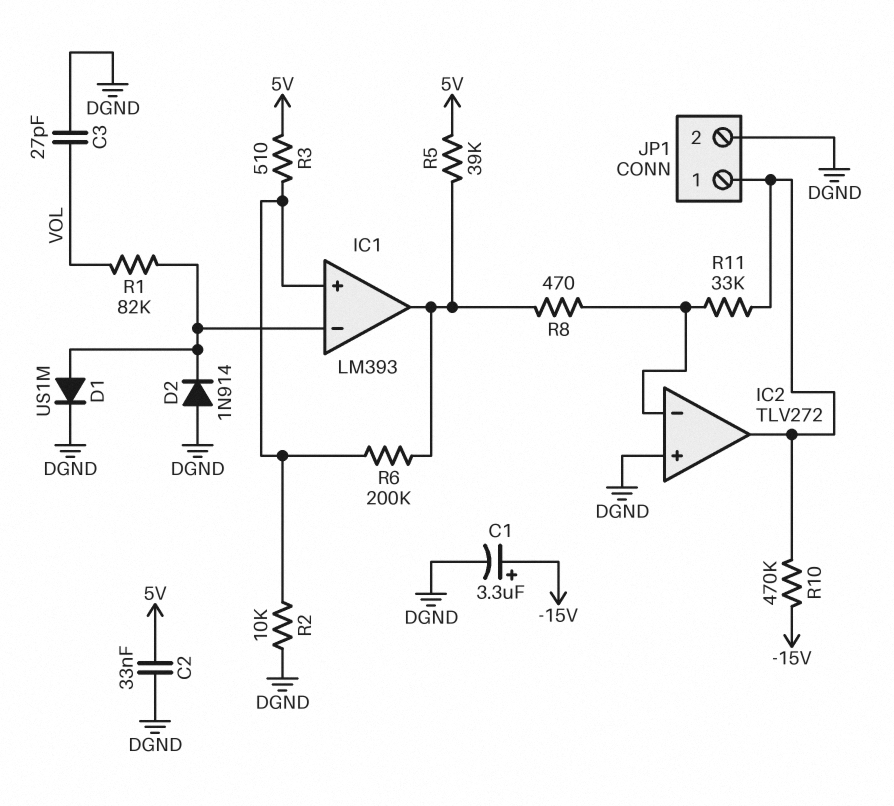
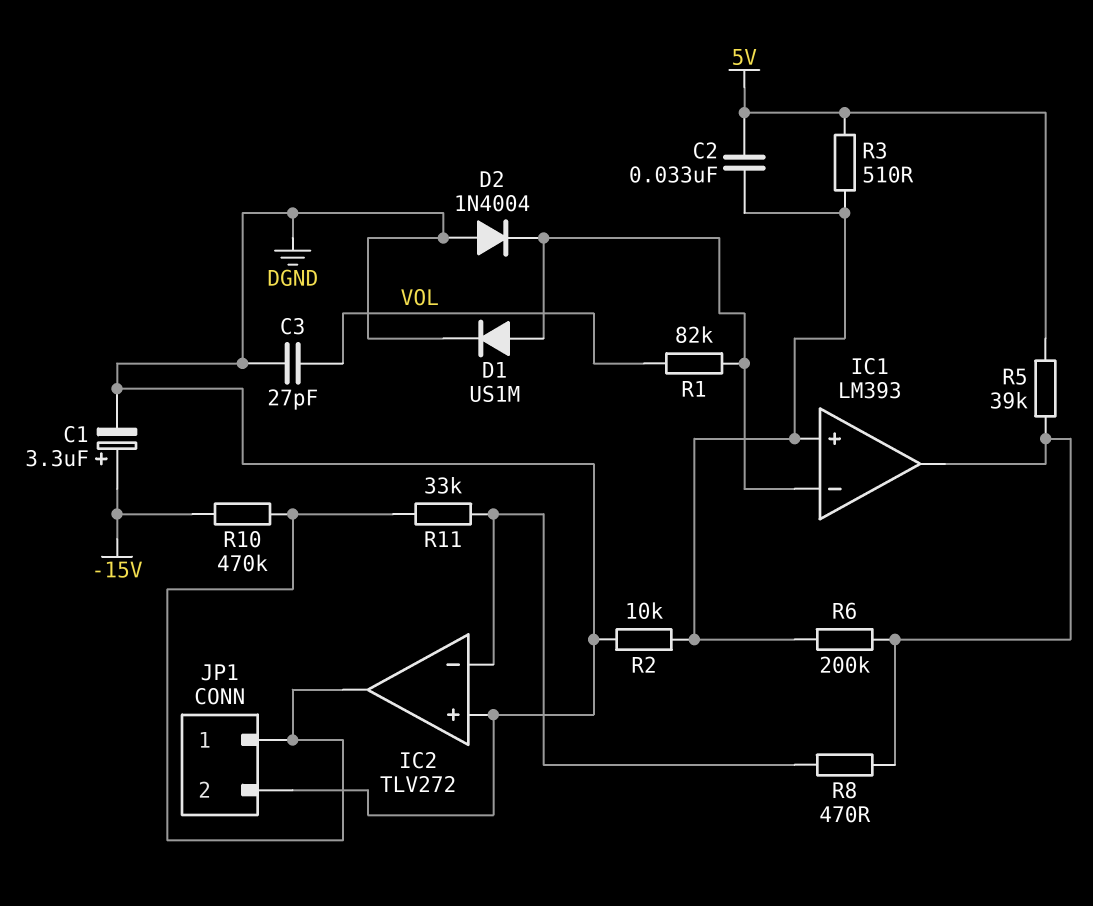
C2: 33nF (5V, DGND) -> 33nF (5V, IC1/in+)
D2: diode 1N914 (A DGND, K IC1/in-) -> diode 1N4004 (A DGND, K IC1/in-)

